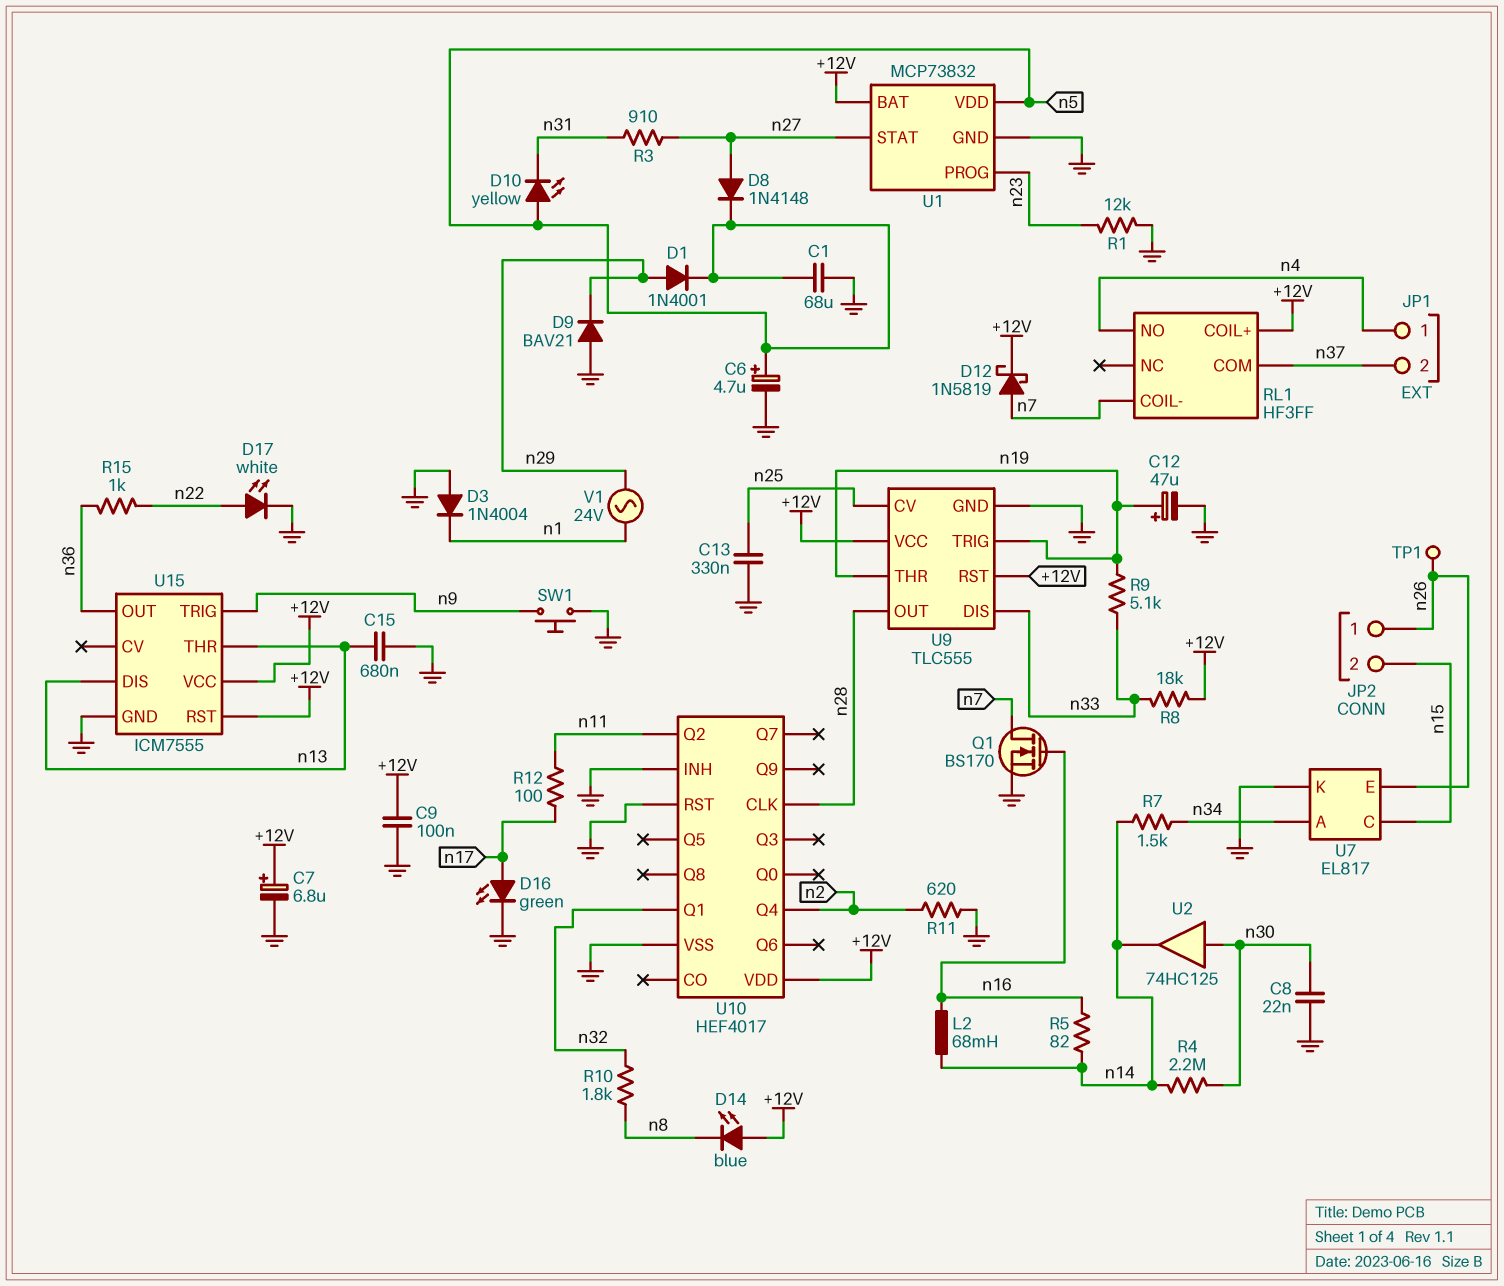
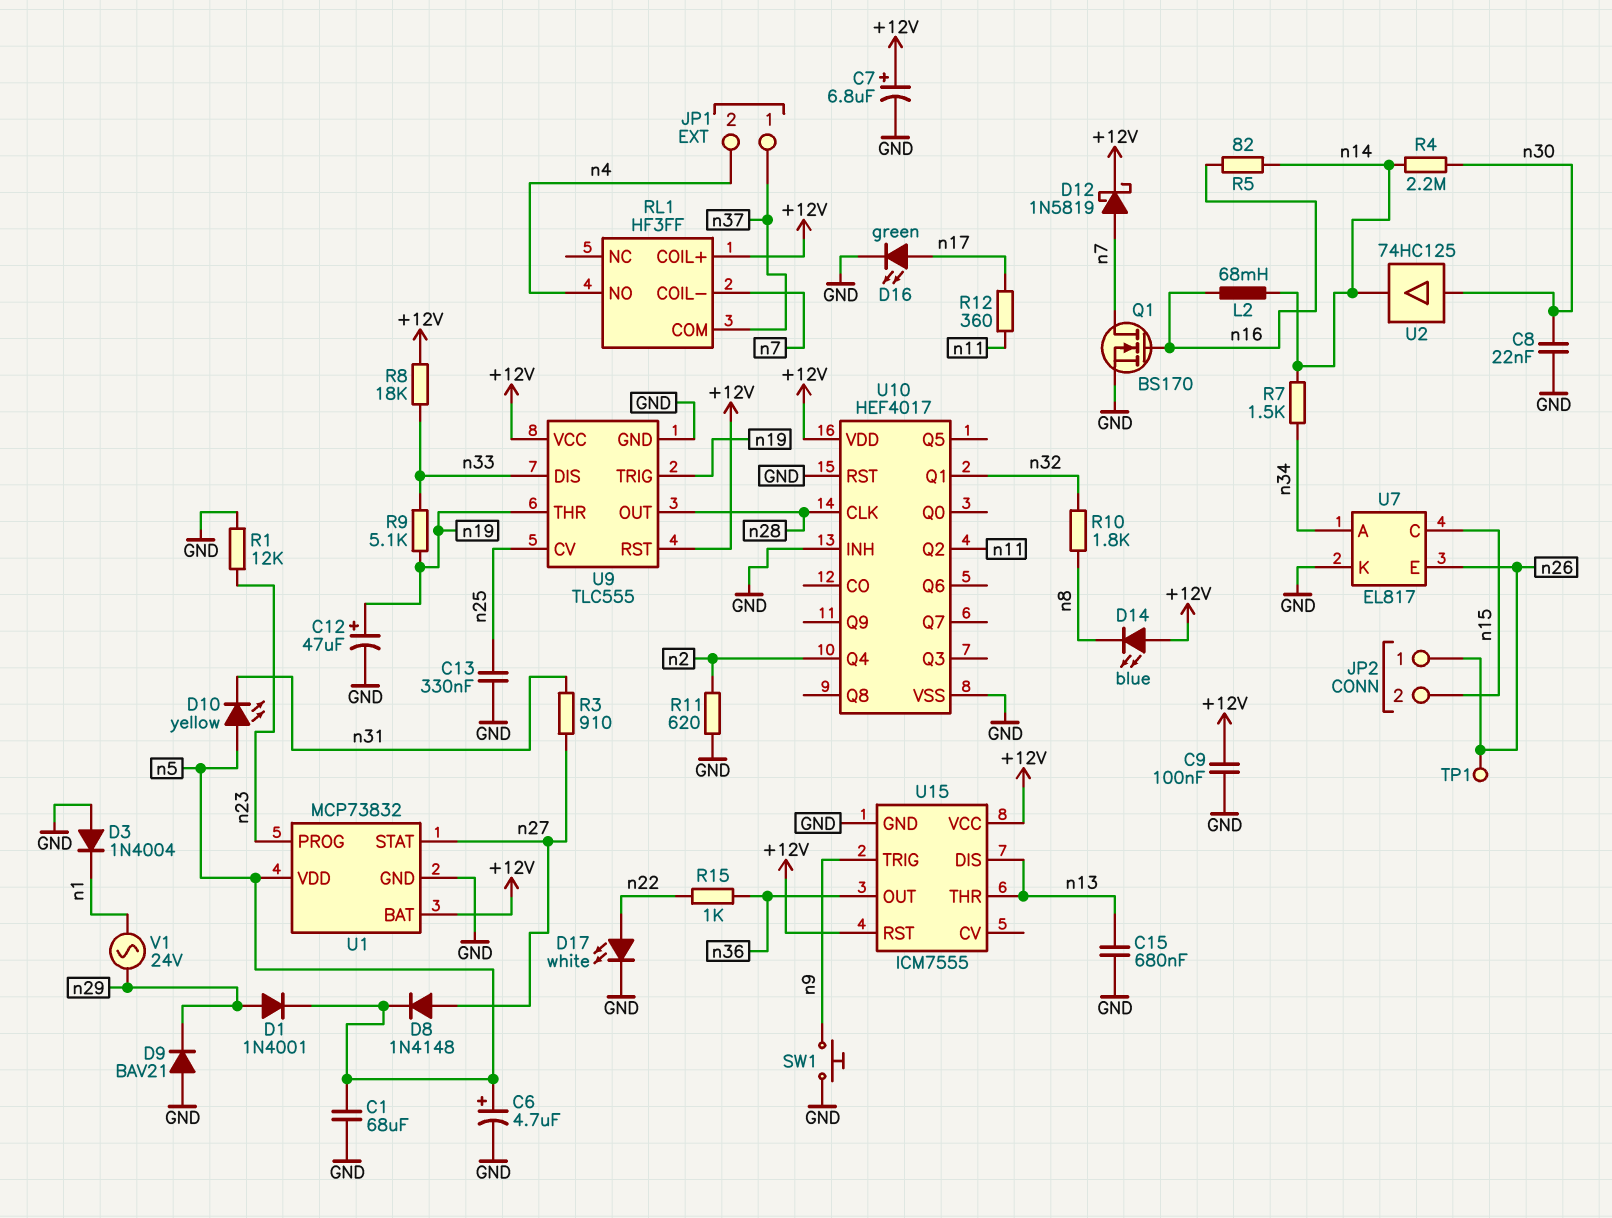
JP1 pin 1: n4 -> n37
JP1 pin 2: n37 -> n4
R12: 100 (n11, n17) -> 360 (n11, n17)

